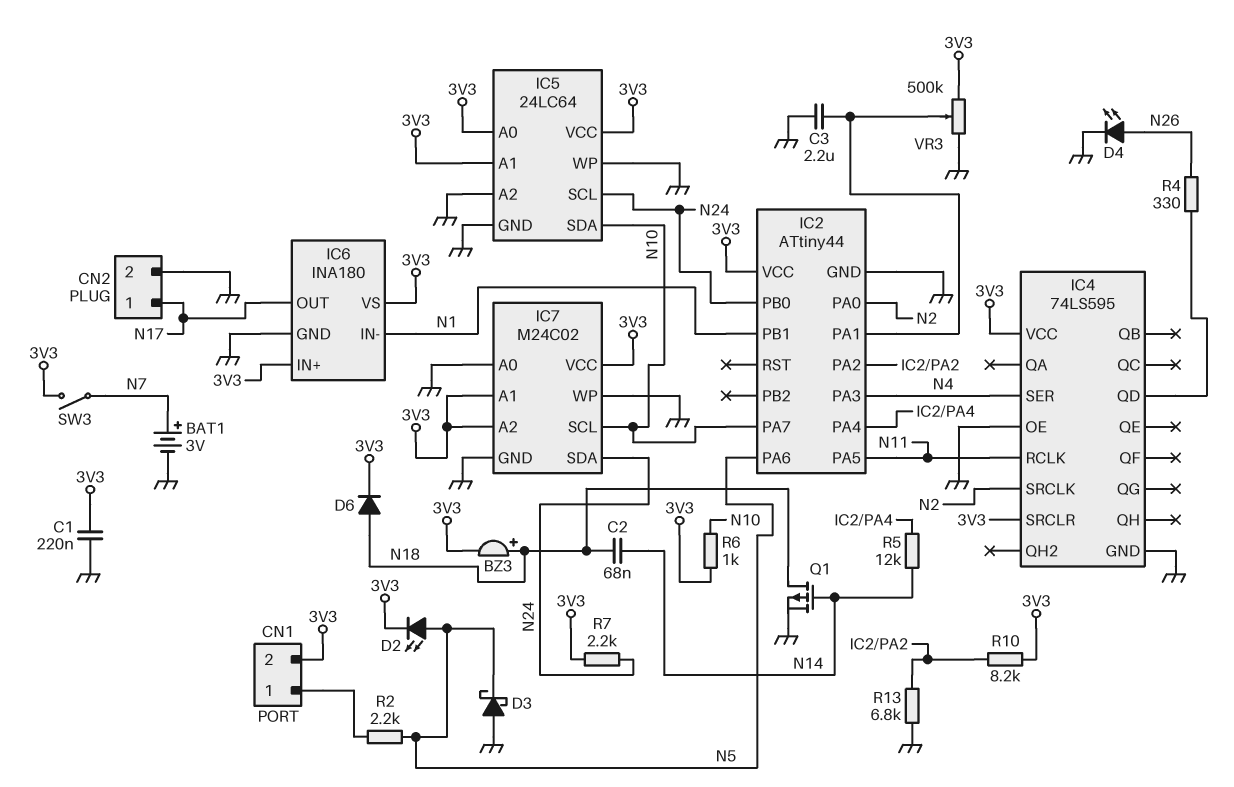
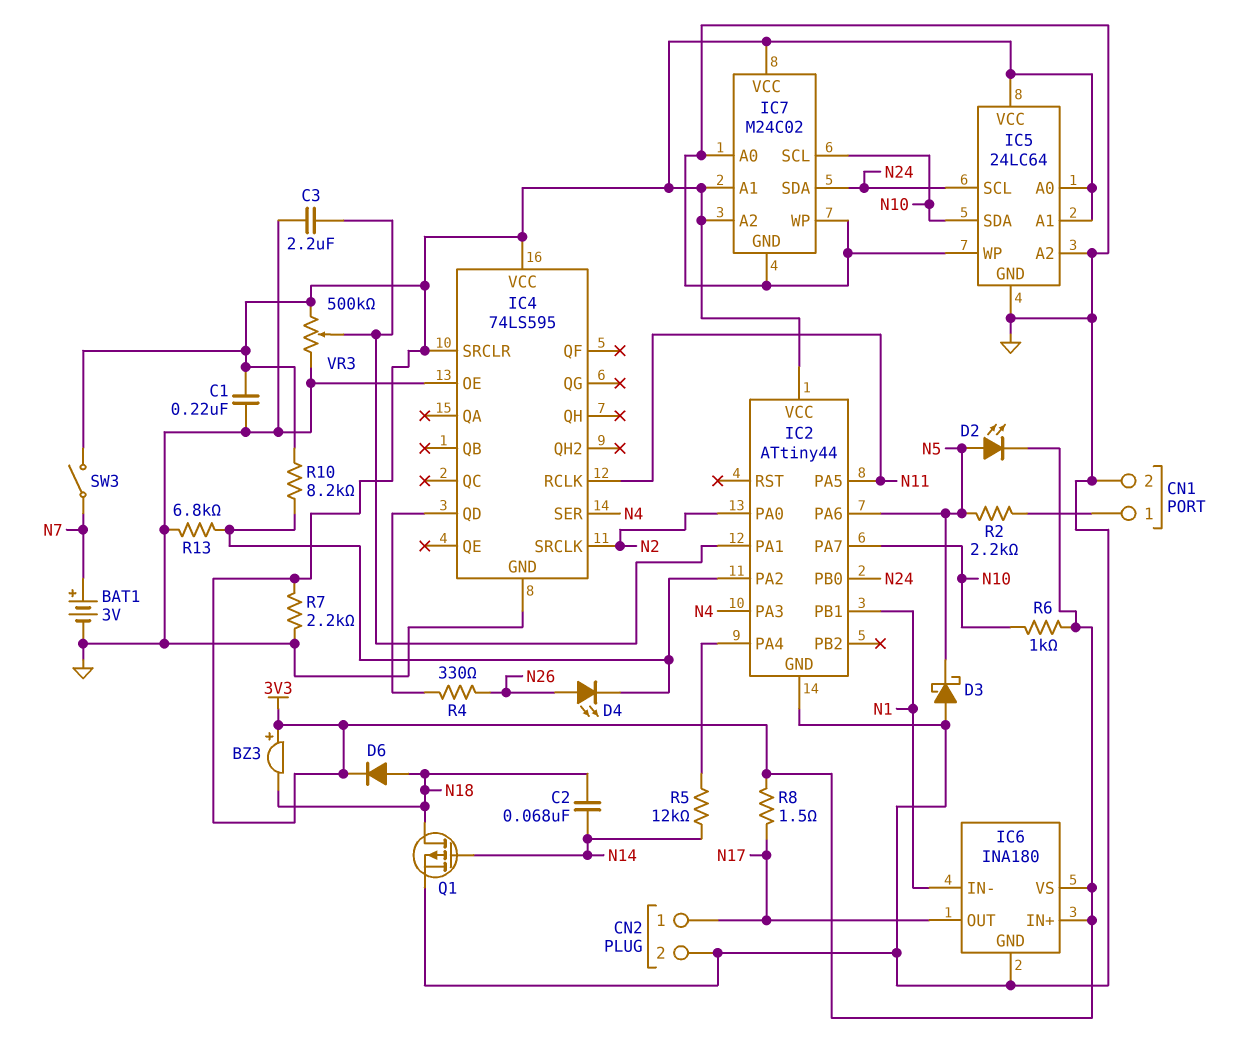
BZ3: buzzer (plus N18, minus 3V3) -> buzzer (plus 3V3, minus N18)
CN1 pin 2: 3V3 -> GND
D4: LED (A N26, K GND) -> LED (A N26, K IC2/PA2)
R7: 2.2k (3V3, N24) -> 2.2k (3V3, GND)
R8: none -> 1.5 (3V3, N17)

